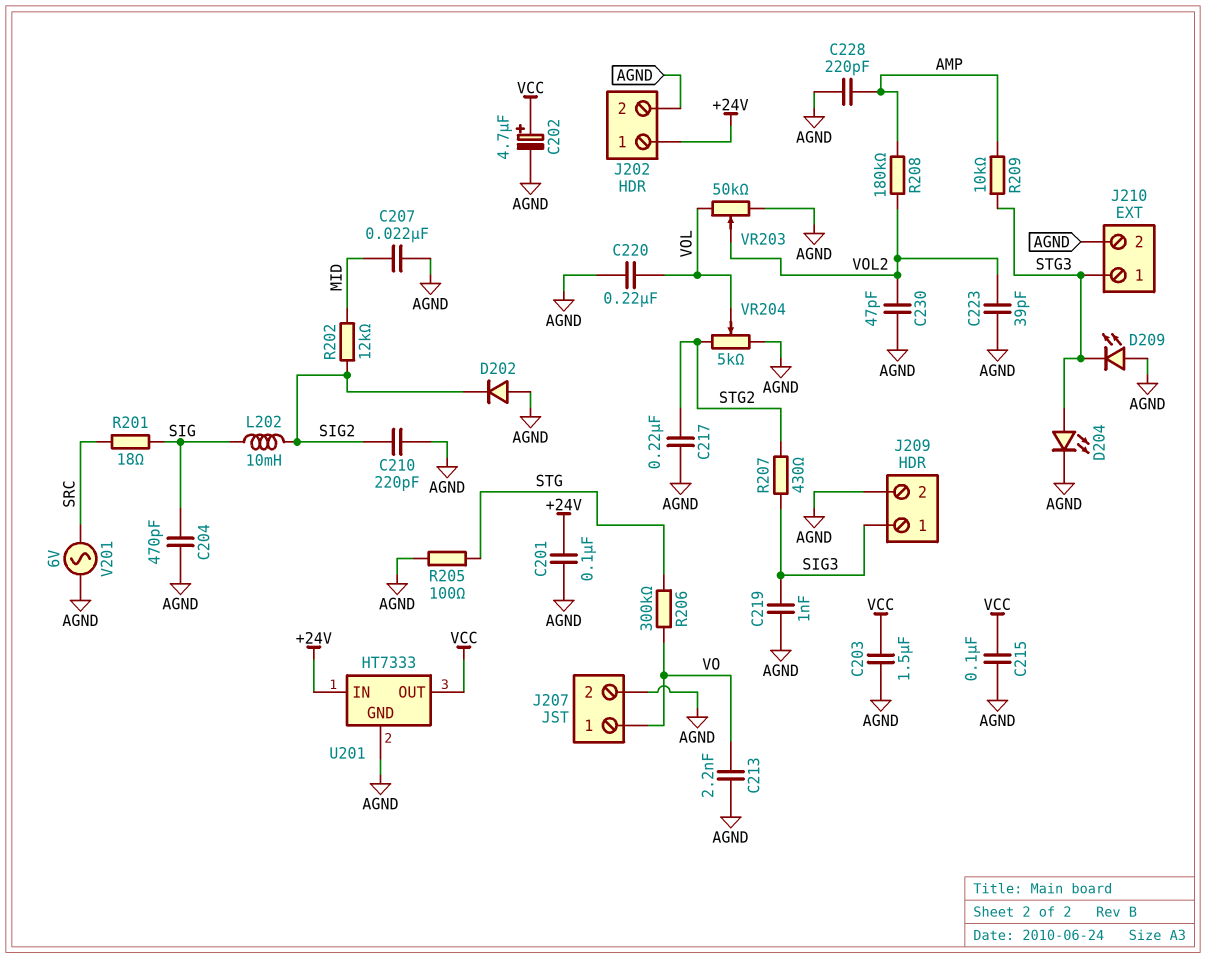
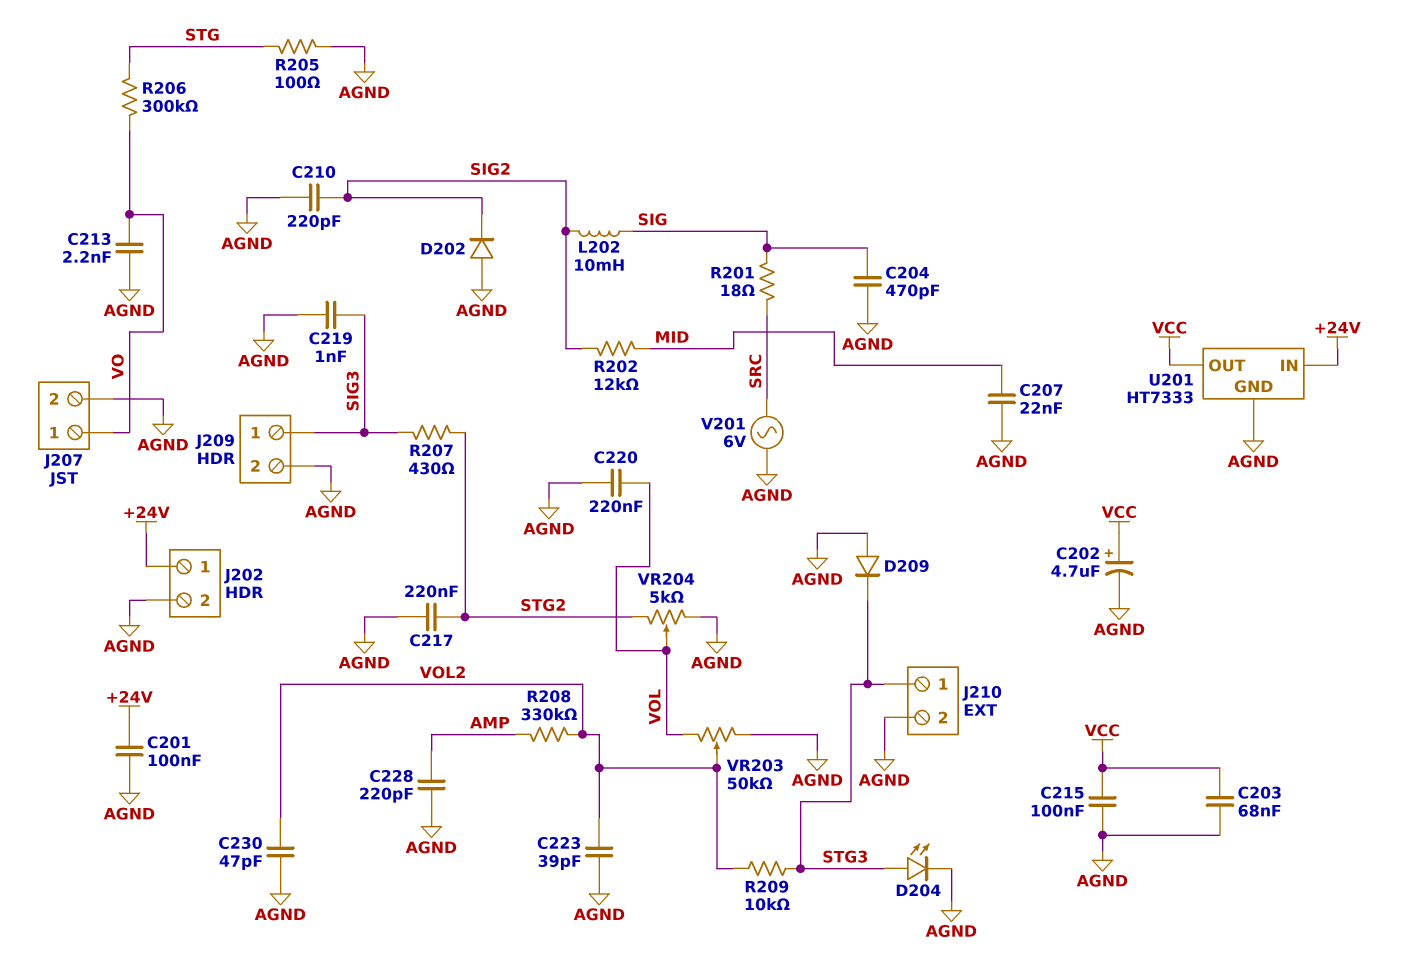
C203: 1.5uF (AGND, VCC) -> 68nF (AGND, VCC)
D209: LED (A AGND, K STG3) -> diode (A AGND, K STG3)
R208: 180k (AMP, VOL2) -> 330k (AMP, VOL2)
R209: 10k (AMP, STG3) -> 10k (STG3, VOL2)

